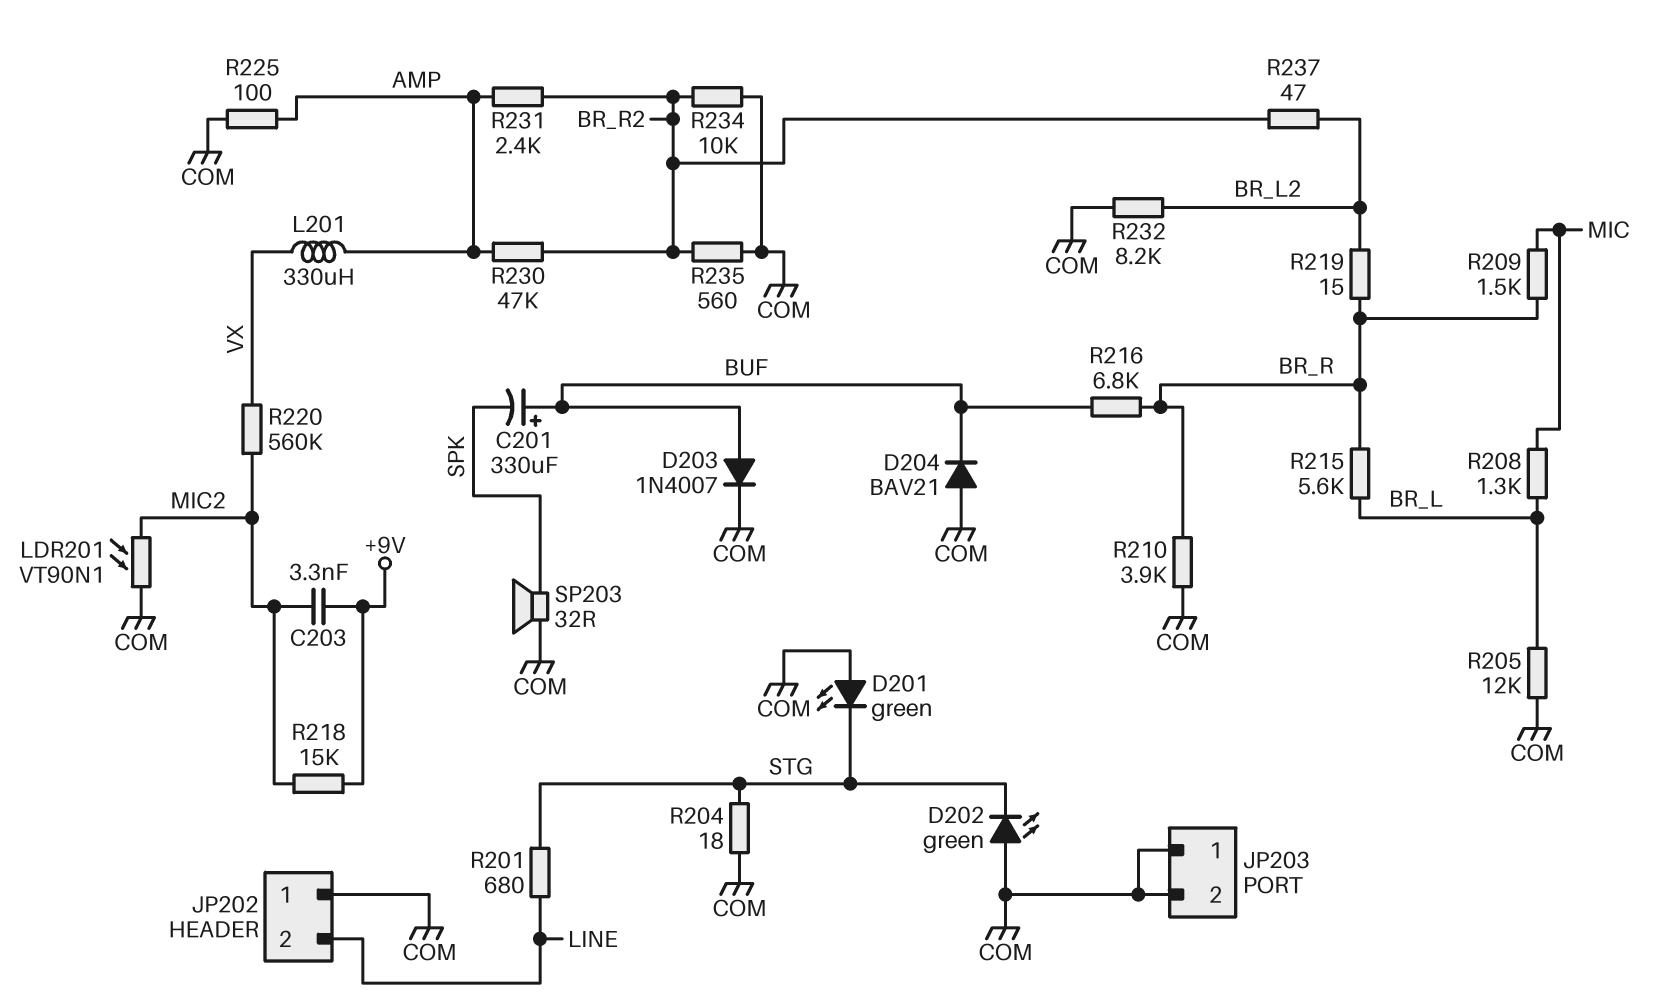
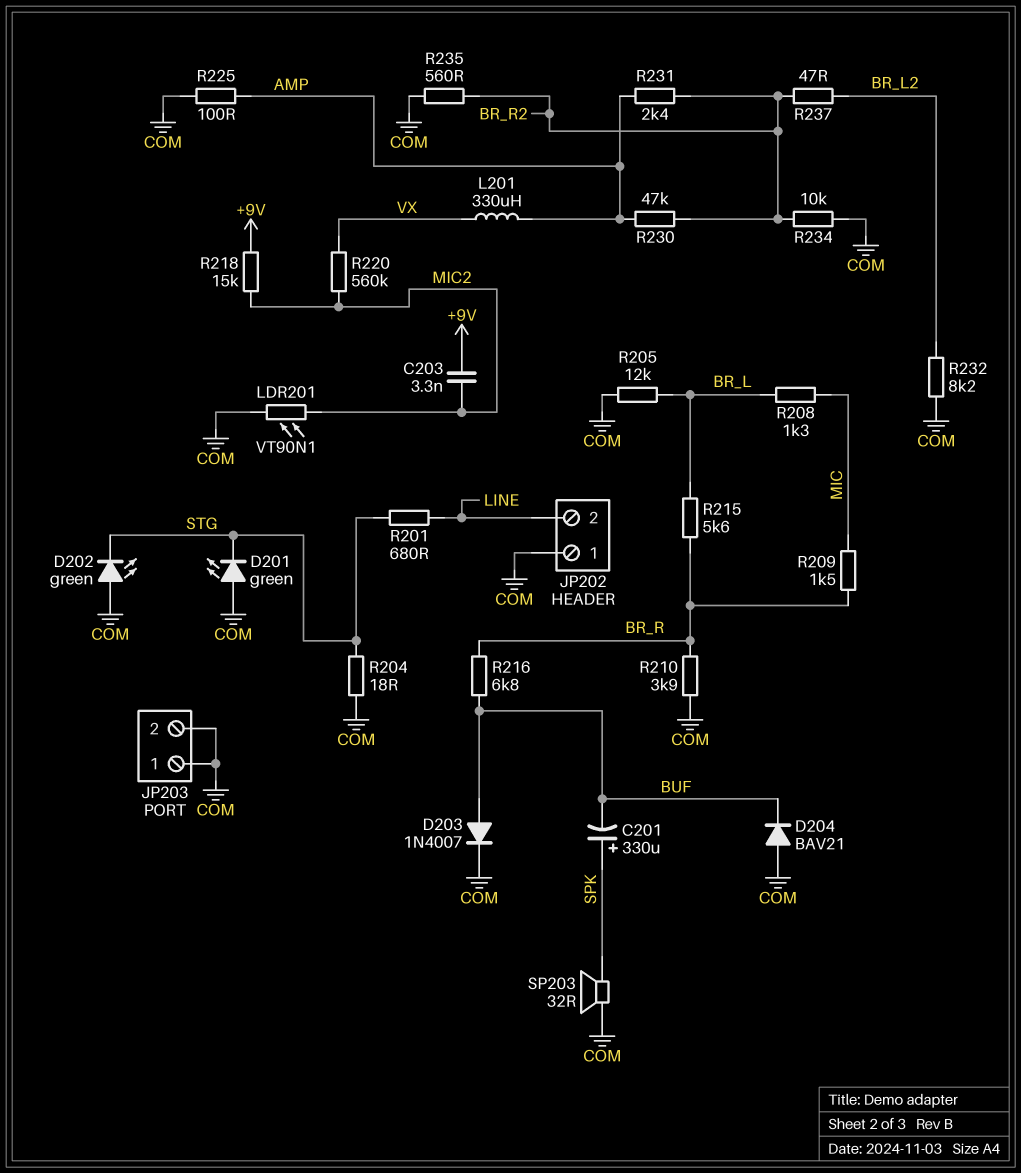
C201: 330uF (plus BUF, minus SPK) -> 330uF (plus SPK, minus BUF)
R219: 15 (BR_L2, BR_R) -> none

